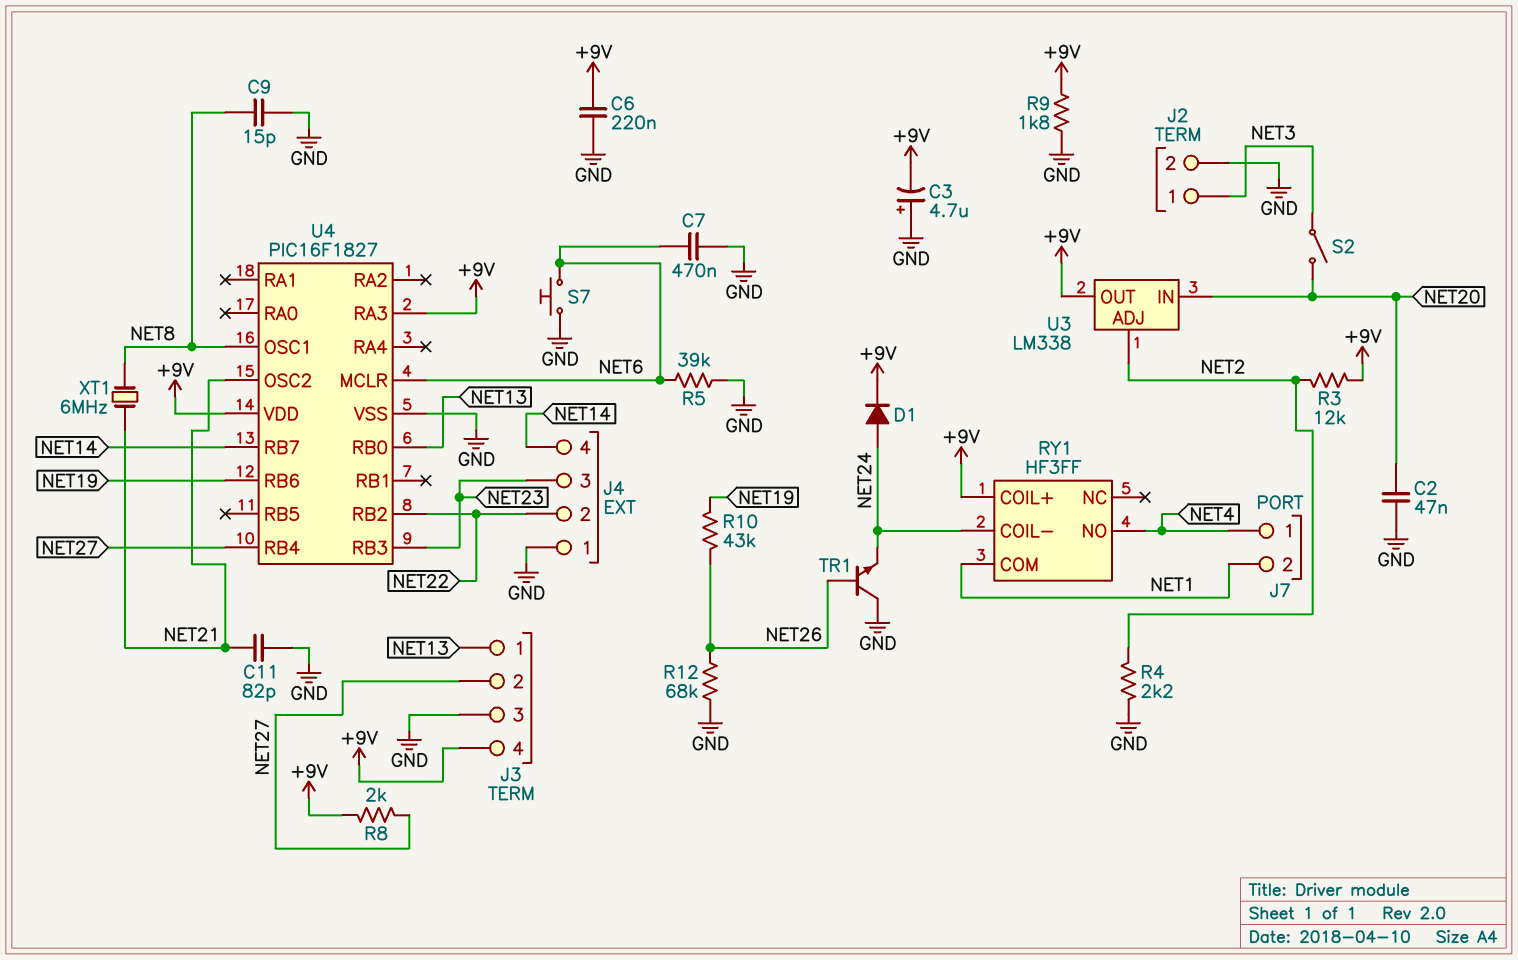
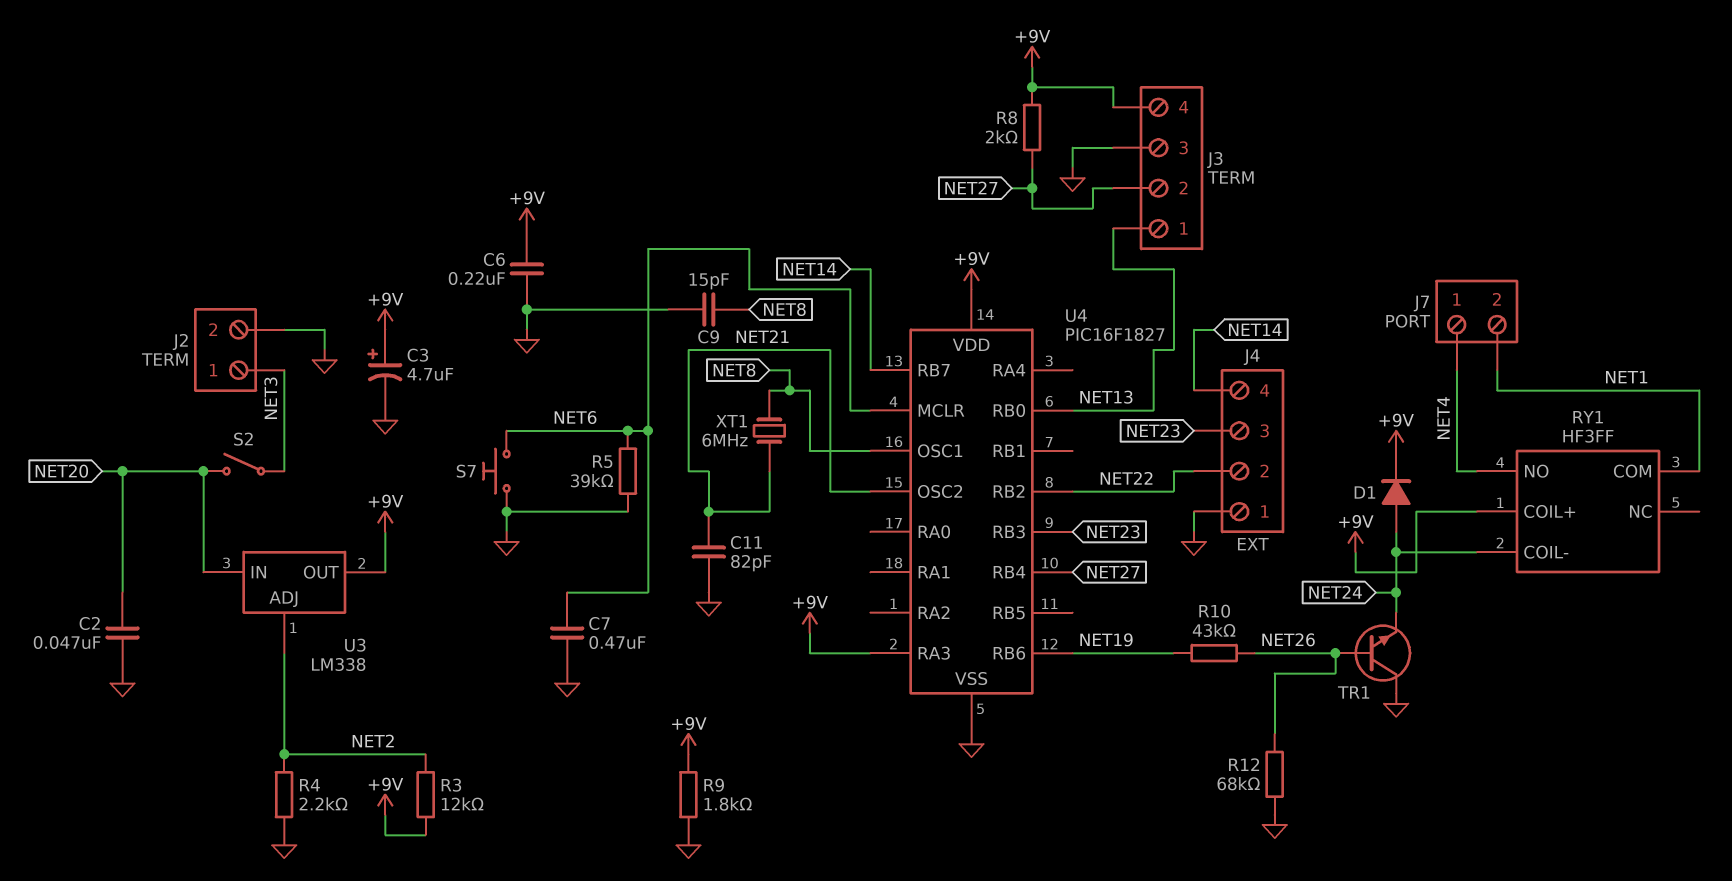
C3: 4.7uF (plus GND, minus +9V) -> 4.7uF (plus +9V, minus GND)

